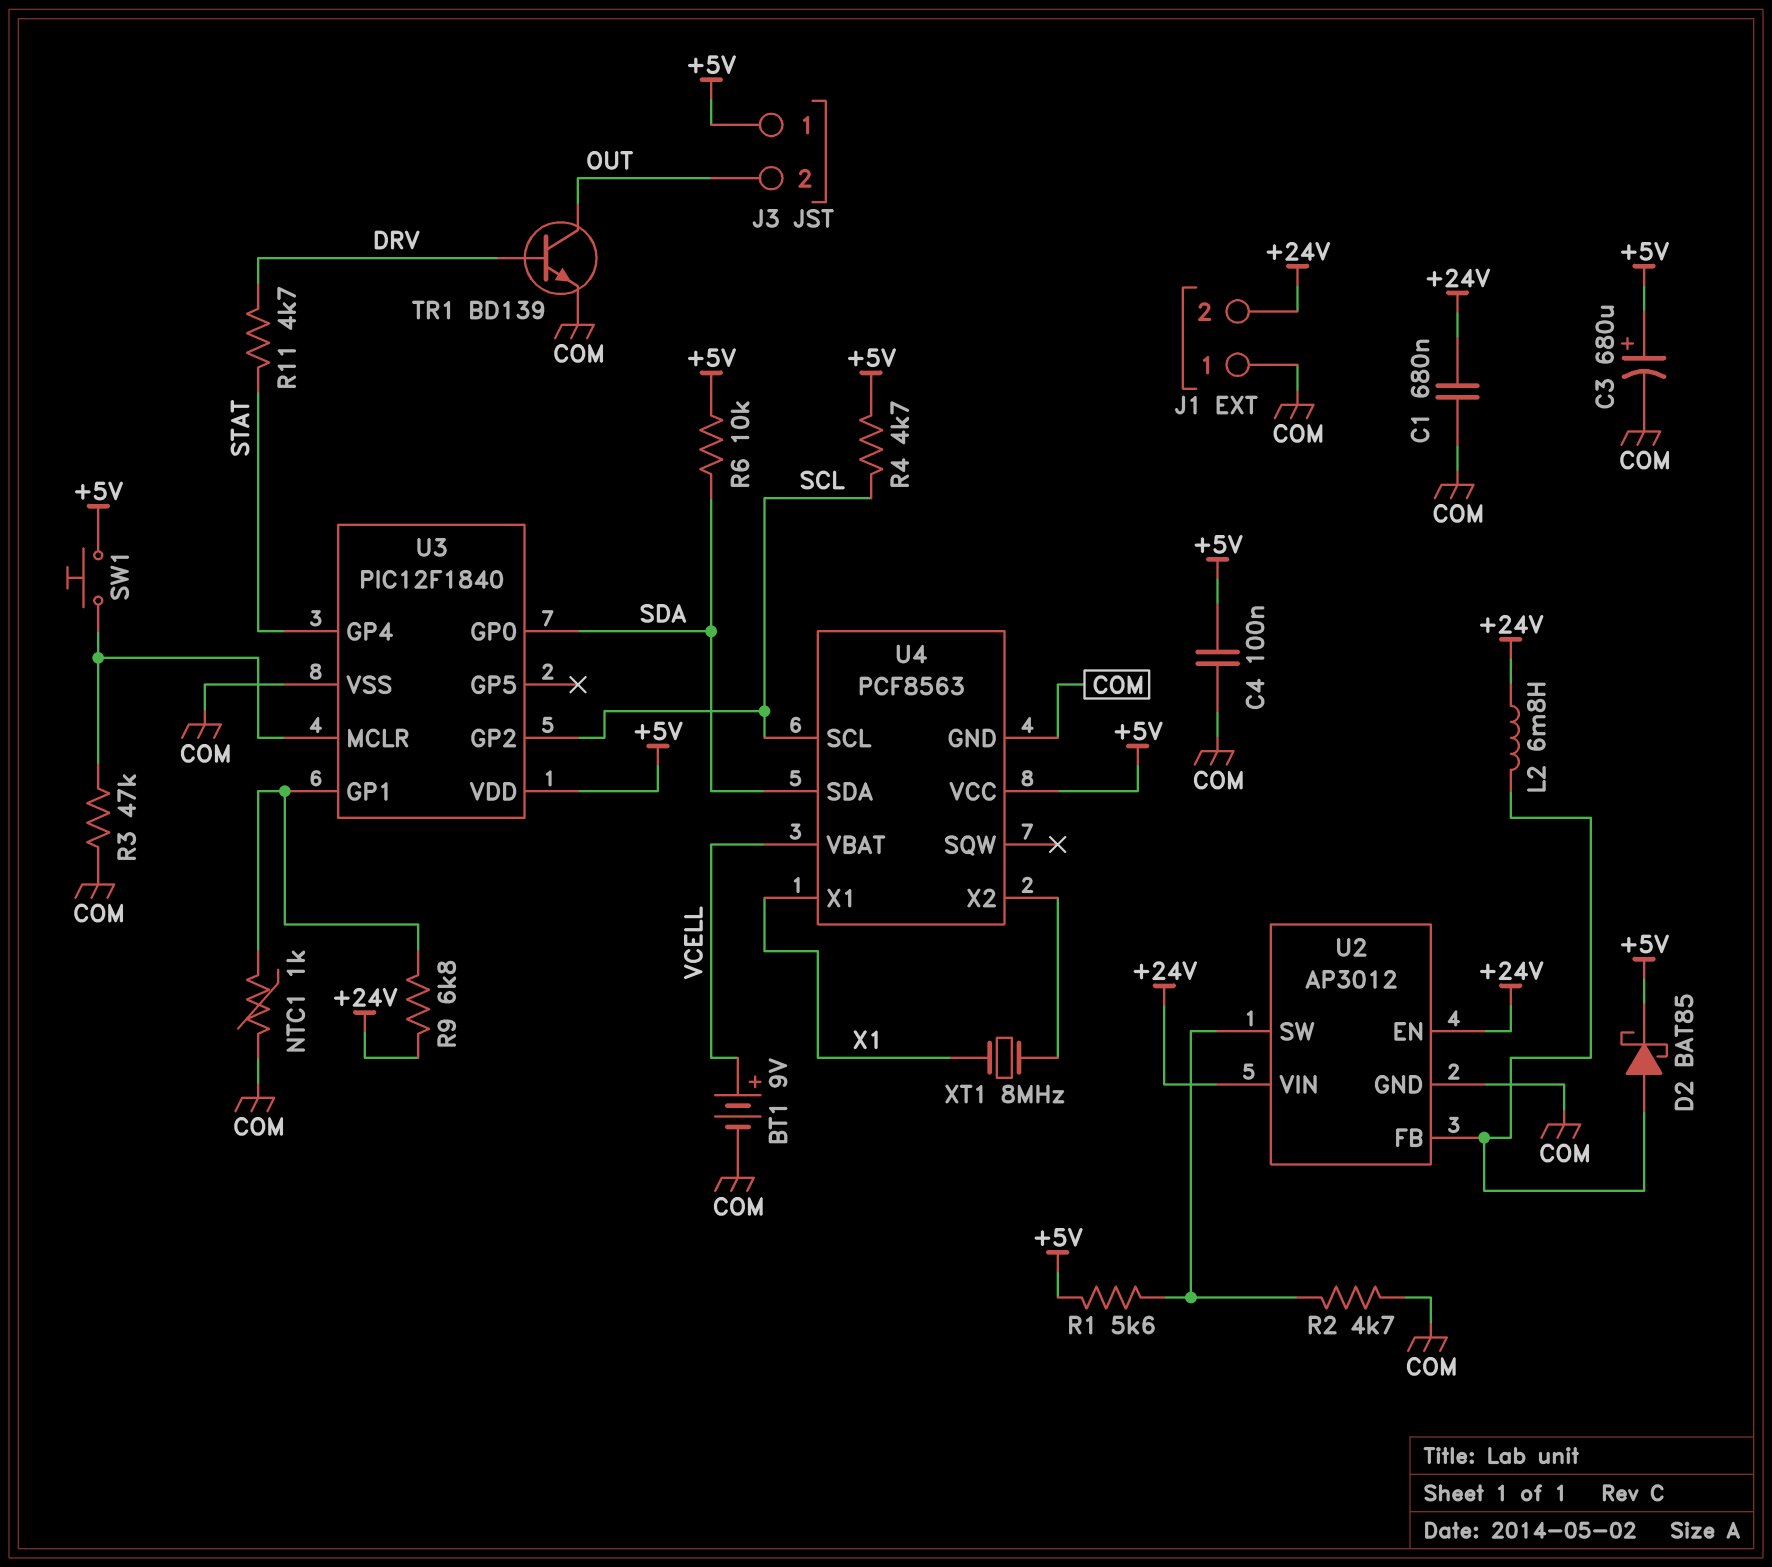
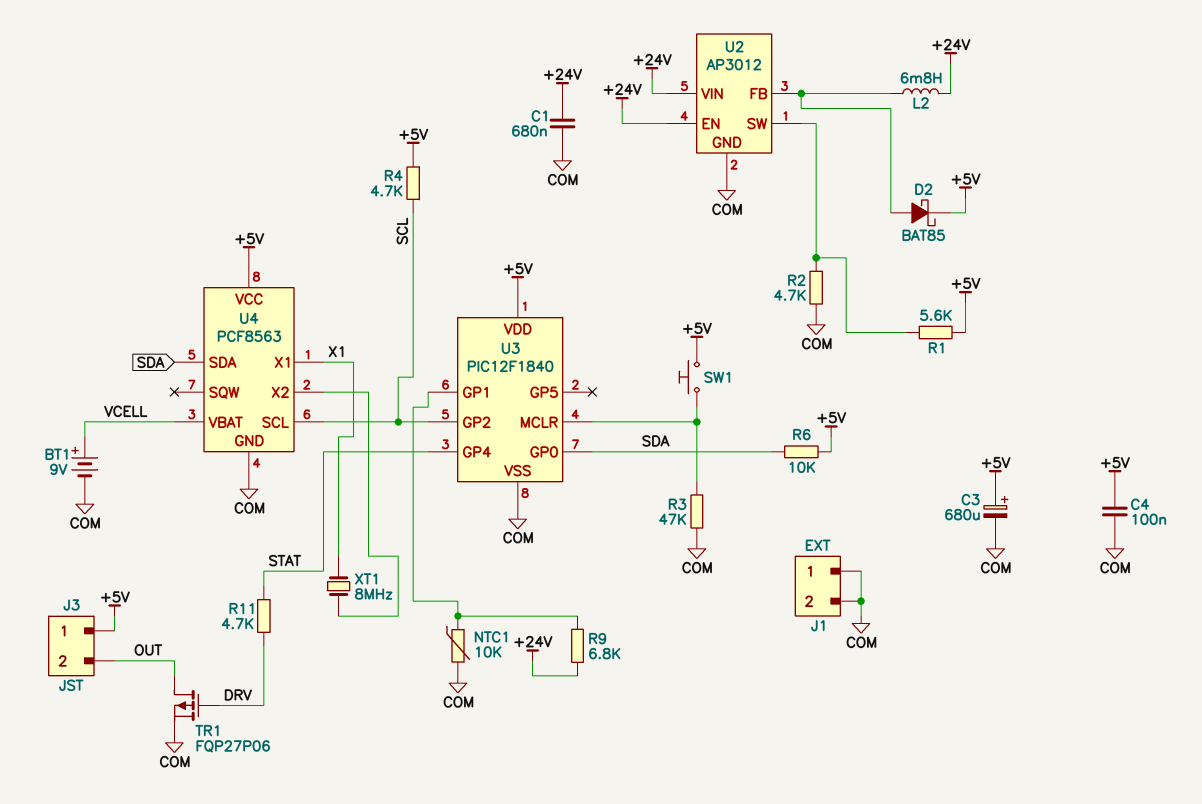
J1 pin 2: +24V -> COM
NTC1: 1k (COM, U3/GP1) -> 10k (COM, U3/GP1)
TR1: NPN BD139 (B DRV, C OUT, E COM) -> PMOS FQP27P06 (G DRV, D OUT, S COM)

